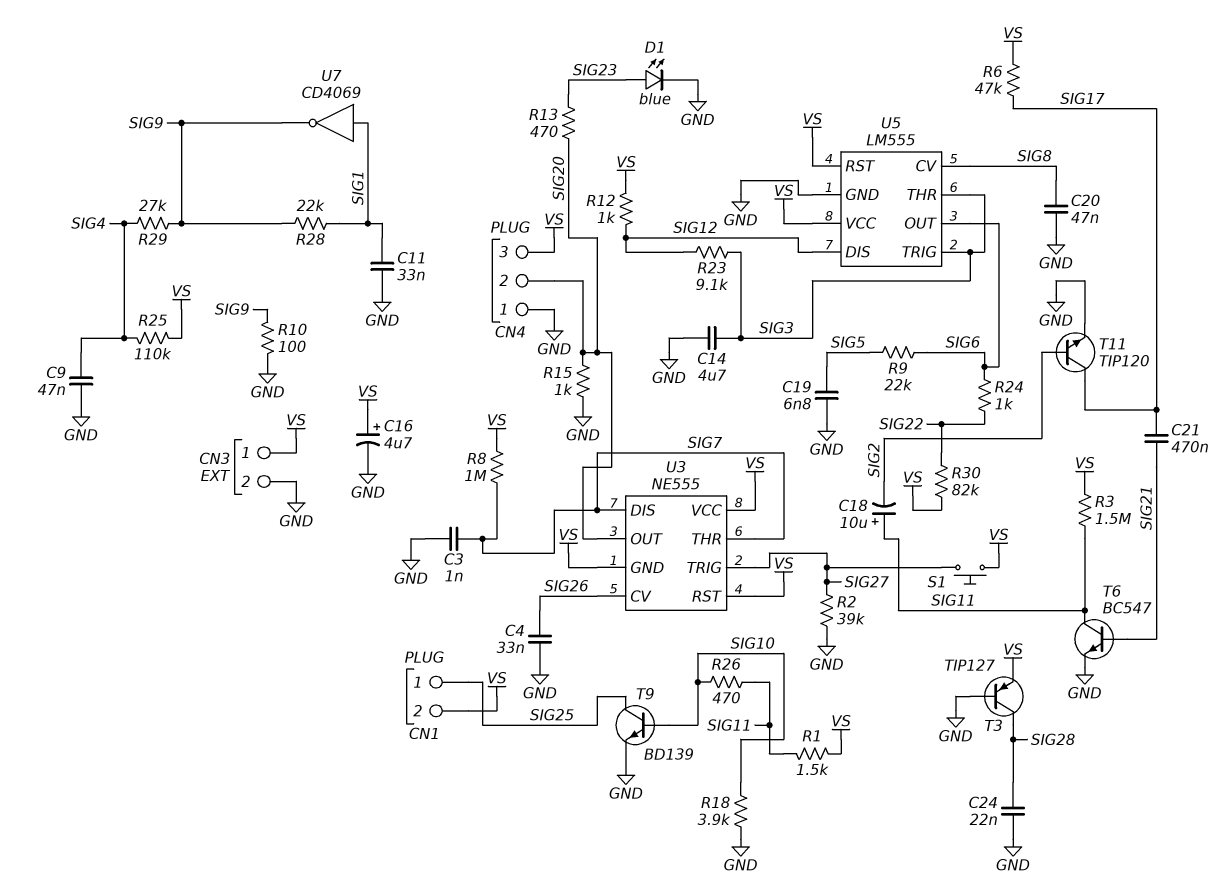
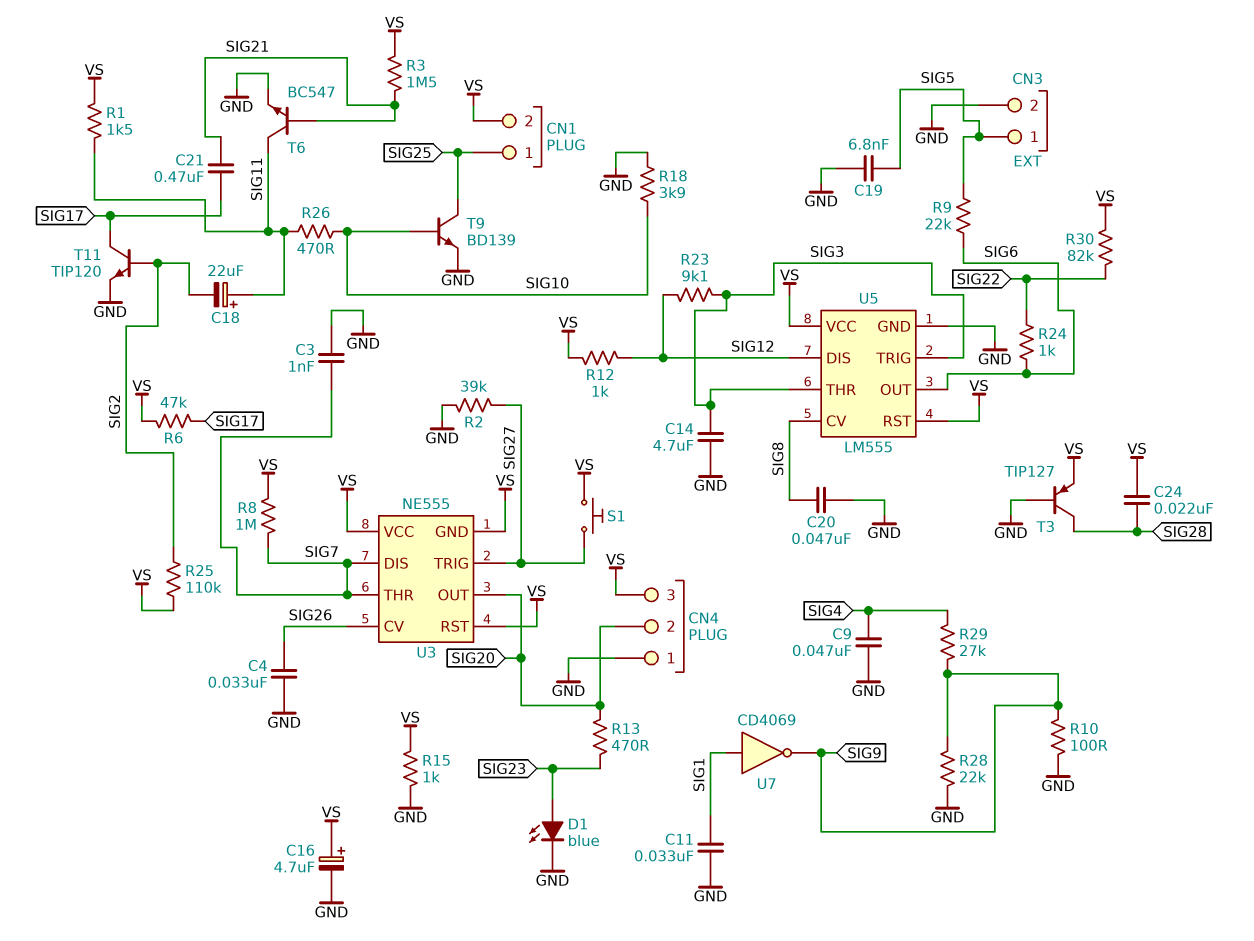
C18: 10uF (plus SIG11, minus SIG2) -> 22uF (plus SIG11, minus SIG2)
C24: 22nF (GND, SIG28) -> 22nF (SIG28, VS)
CN3 pin 1: VS -> SIG5
R3: 1.5M (SIG11, VS) -> 1.5M (SIG21, VS)
R15: 1k (GND, SIG20) -> 1k (GND, VS)
R25: 110k (SIG4, VS) -> 110k (SIG2, VS)
R28: 22k (SIG1, SIG9) -> 22k (GND, SIG9)

